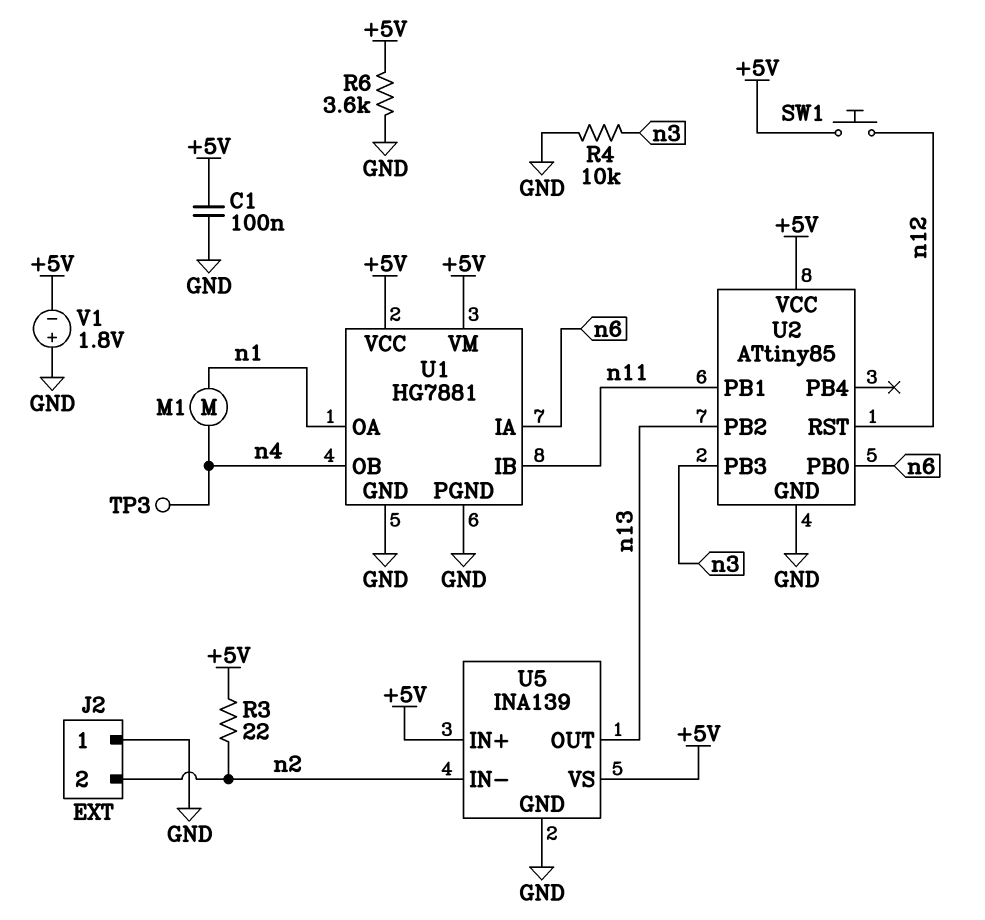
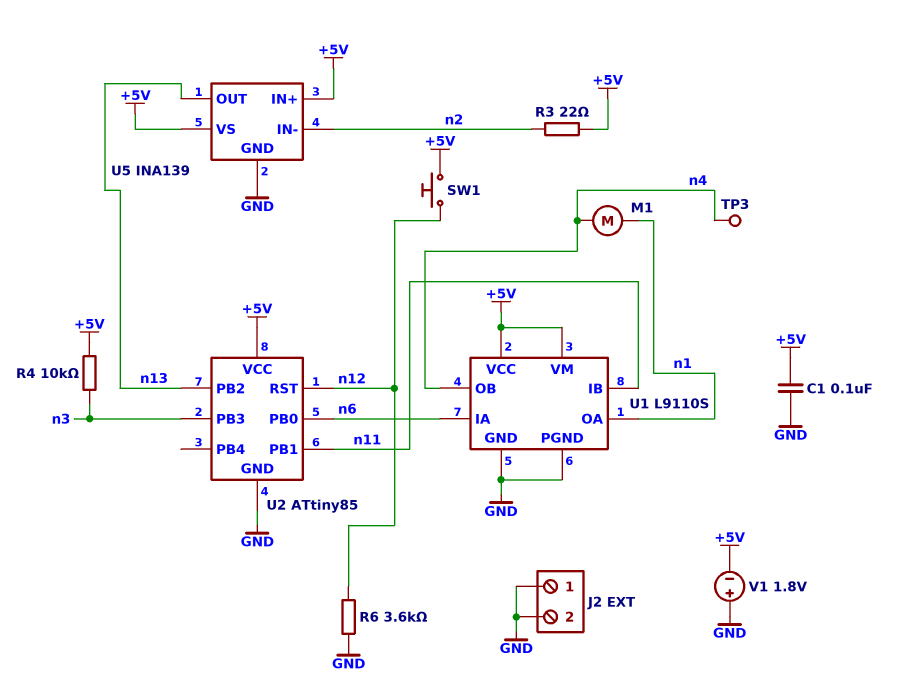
J2 pin 2: n2 -> GND
R4: 10k (GND, n3) -> 10k (+5V, n3)
R6: 3.6k (+5V, GND) -> 3.6k (GND, n12)
U1: HG7881 -> L9110S

